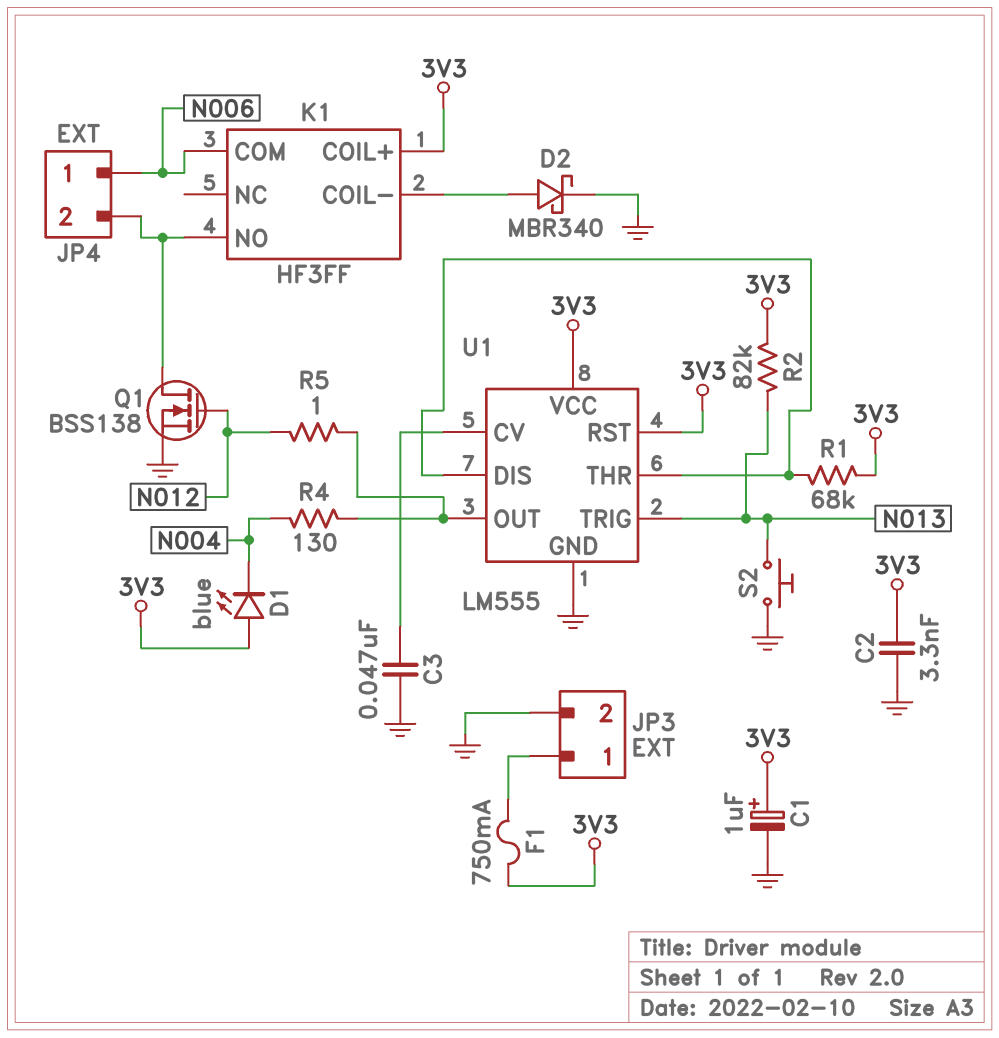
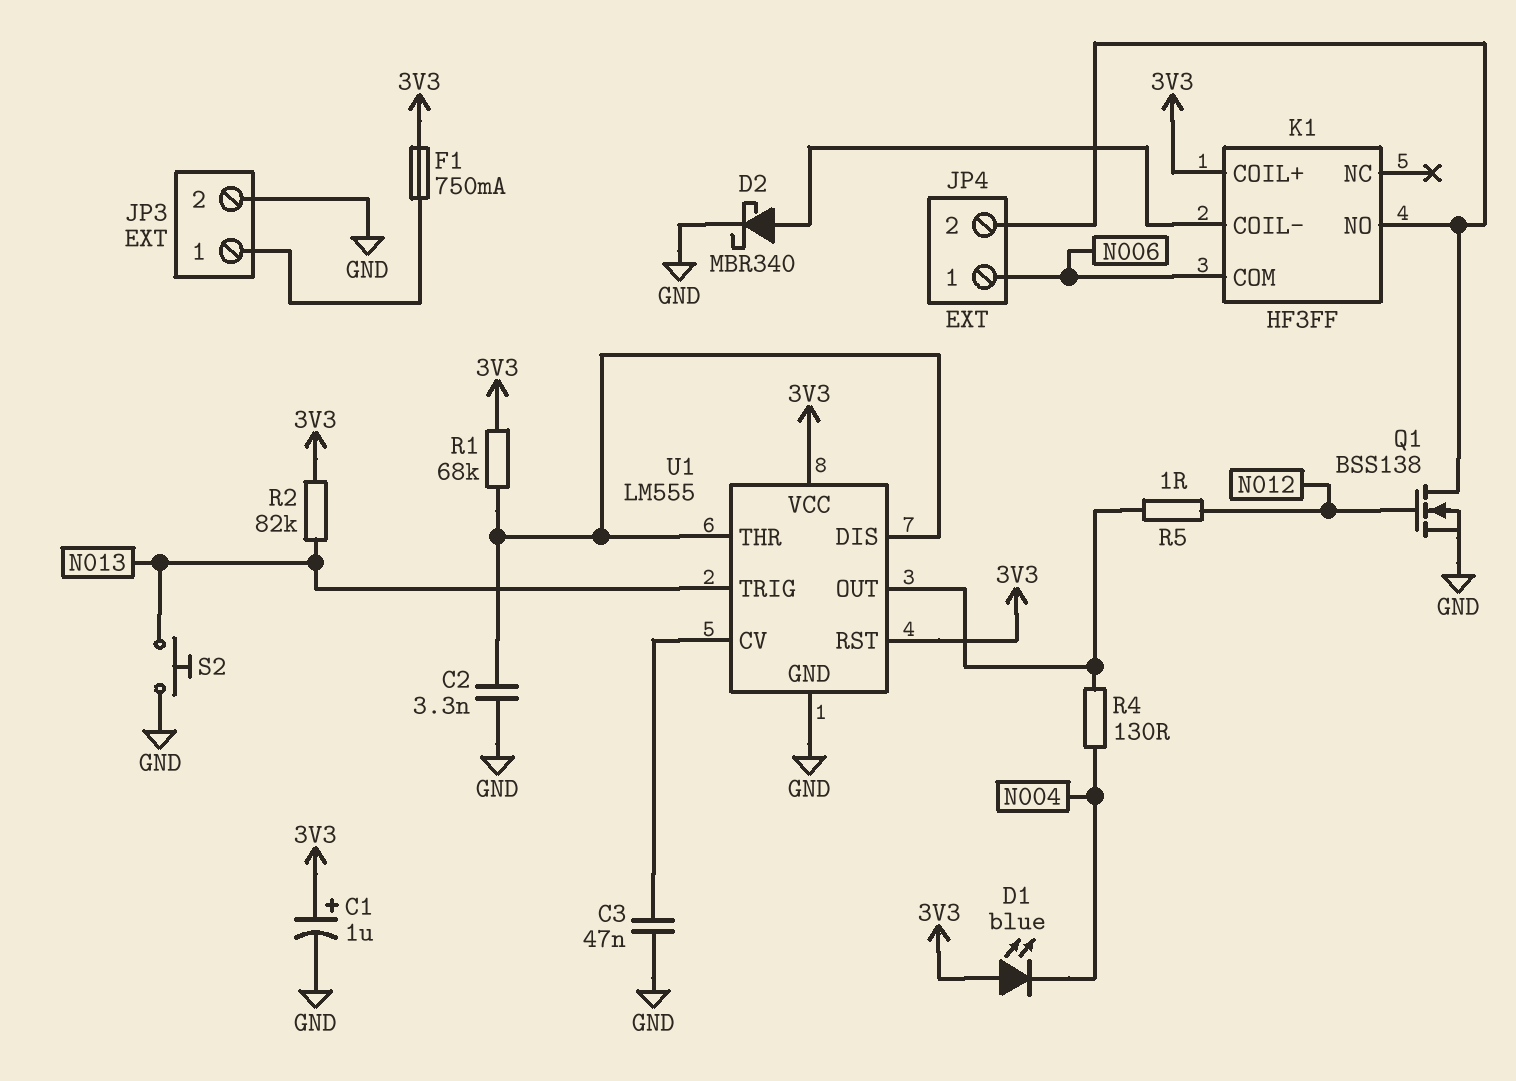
C2: 3.3nF (3V3, GND) -> 3.3nF (GND, U1/DIS)

